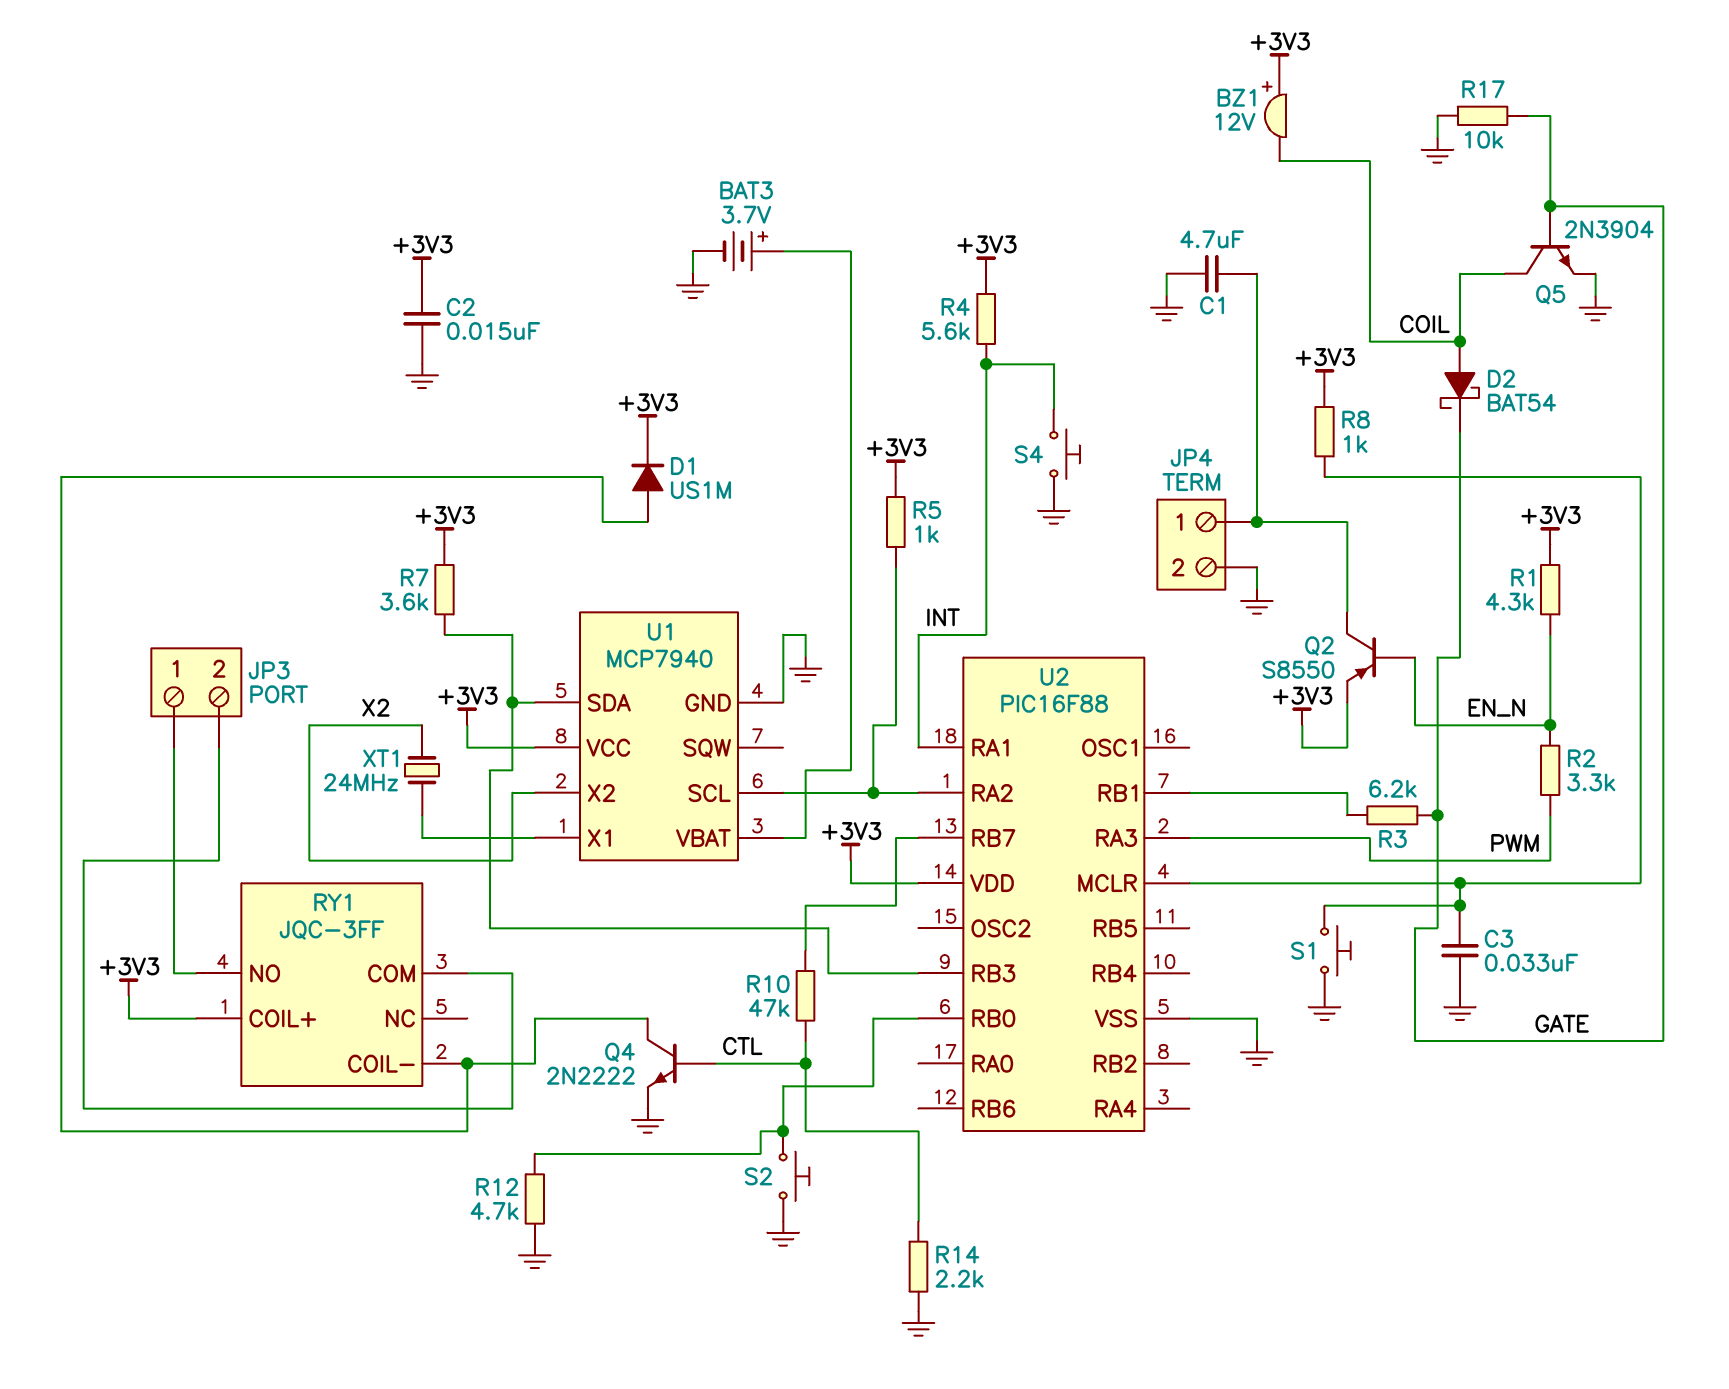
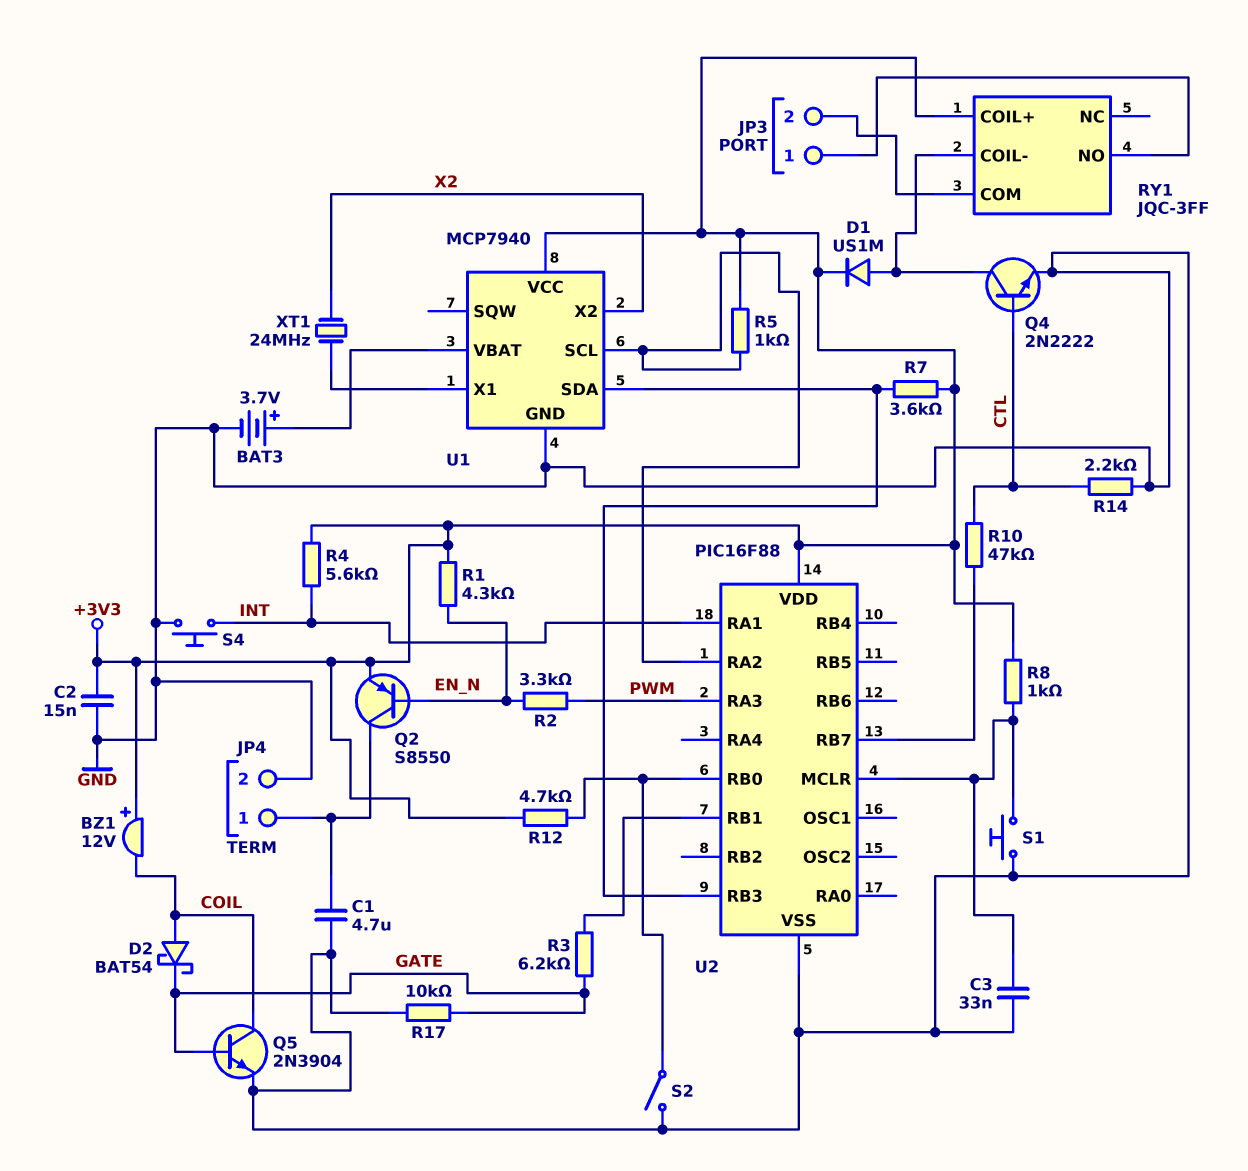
R12: 4.7k (GND, U2/RB0) -> 4.7k (+3V3, U2/RB0)
S2: button (GND, U2/RB0) -> switch (GND, U2/RB0)

